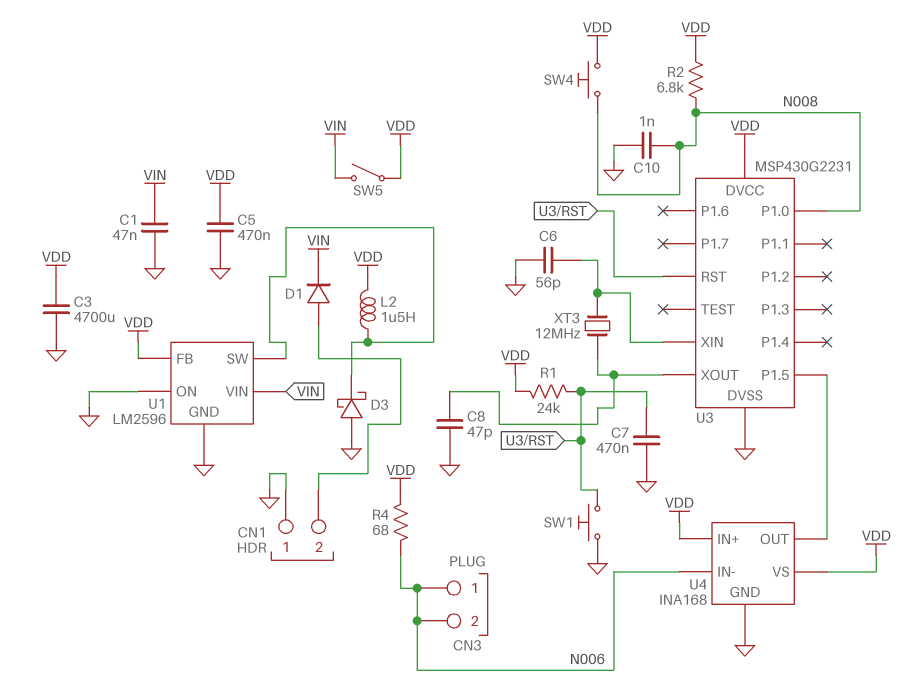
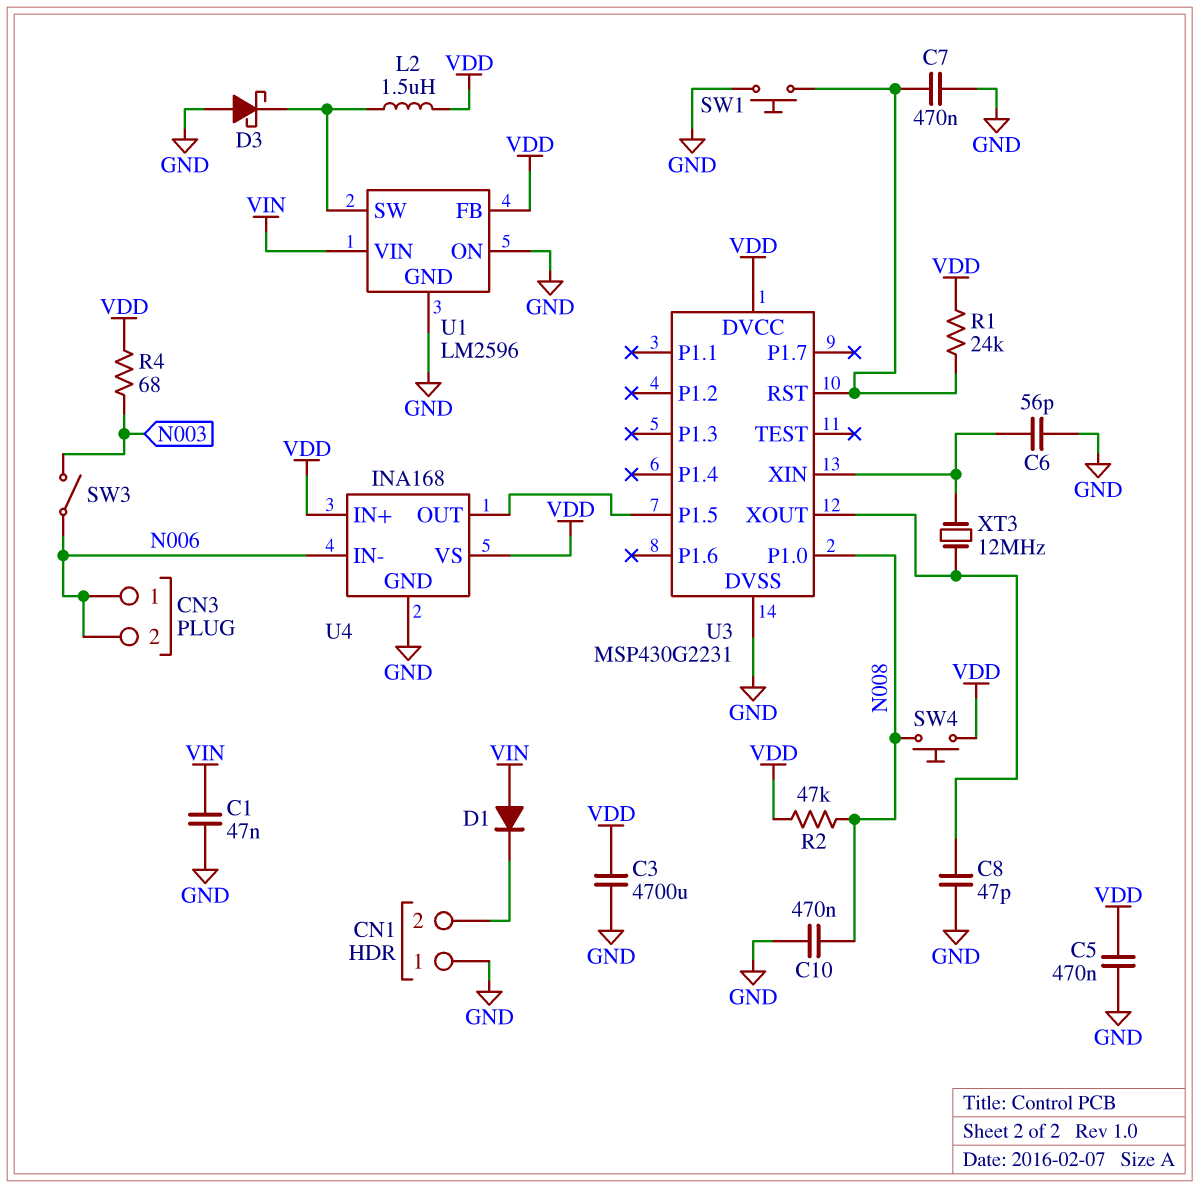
C10: 1nF (GND, N008) -> 470nF (GND, N008)
D1: diode (A CN1/2, K VIN) -> diode (A VIN, K CN1/2)
R2: 6.8k (N008, VDD) -> 47k (N008, VDD)
R4: 68 (N006, VDD) -> 68 (N003, VDD)
SW3: none -> switch (N003, N006)
SW5: switch (VDD, VIN) -> none

